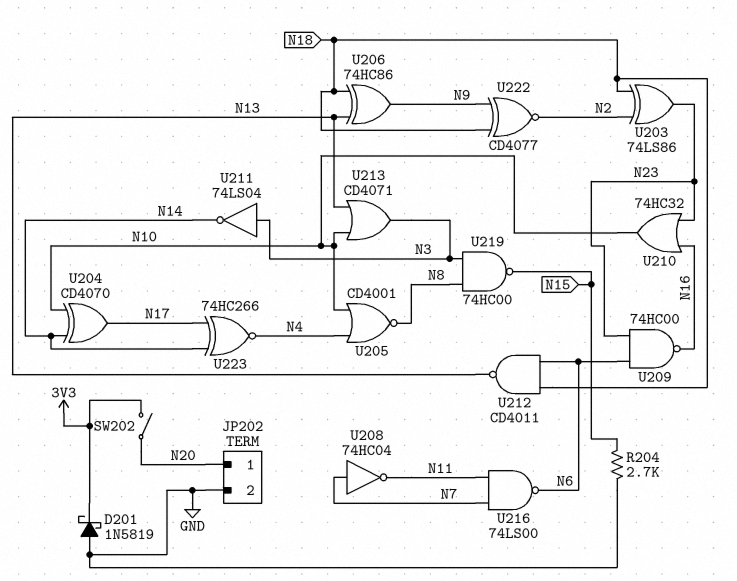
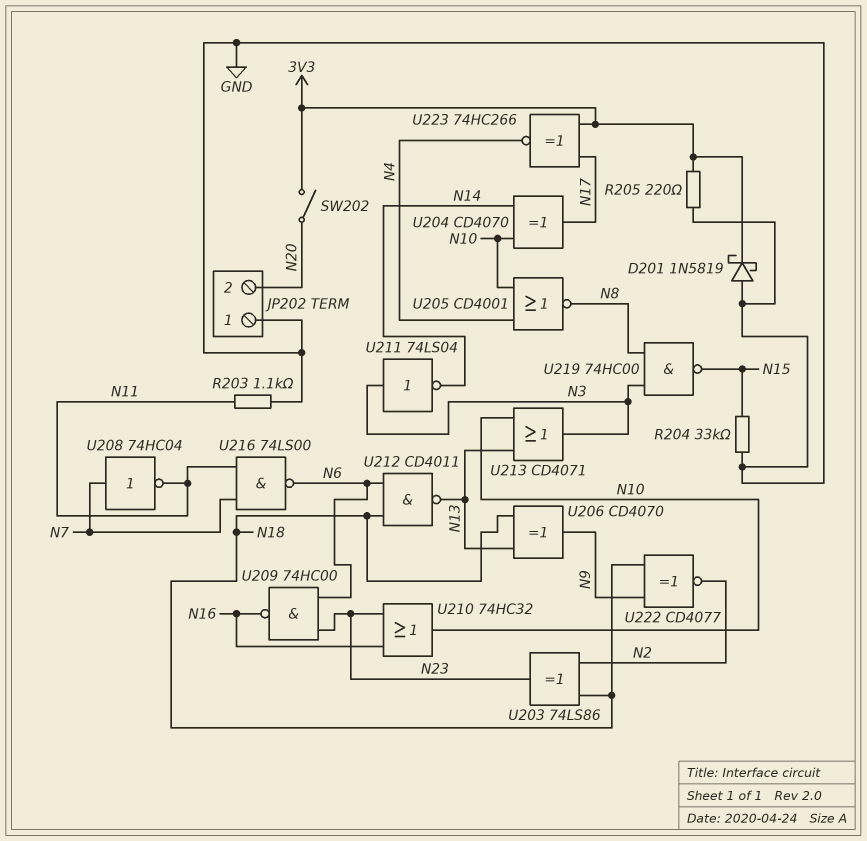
JP202 pin 1: N20 -> GND
JP202 pin 2: GND -> N20
R203: none -> 1.1k (GND, N11)
R204: 2.7k (GND, N15) -> 33k (GND, N15)
R205: none -> 220 (3V3, GND)
U206: XOR 74HC86 (in N13, in N18, out N9) -> XOR CD4070 (in N13, in N18, out N9)
U223: XNOR 74HC266 (in N14, in N17, out N4) -> XNOR 74HC266 (in 3V3, in N17, out N4)

